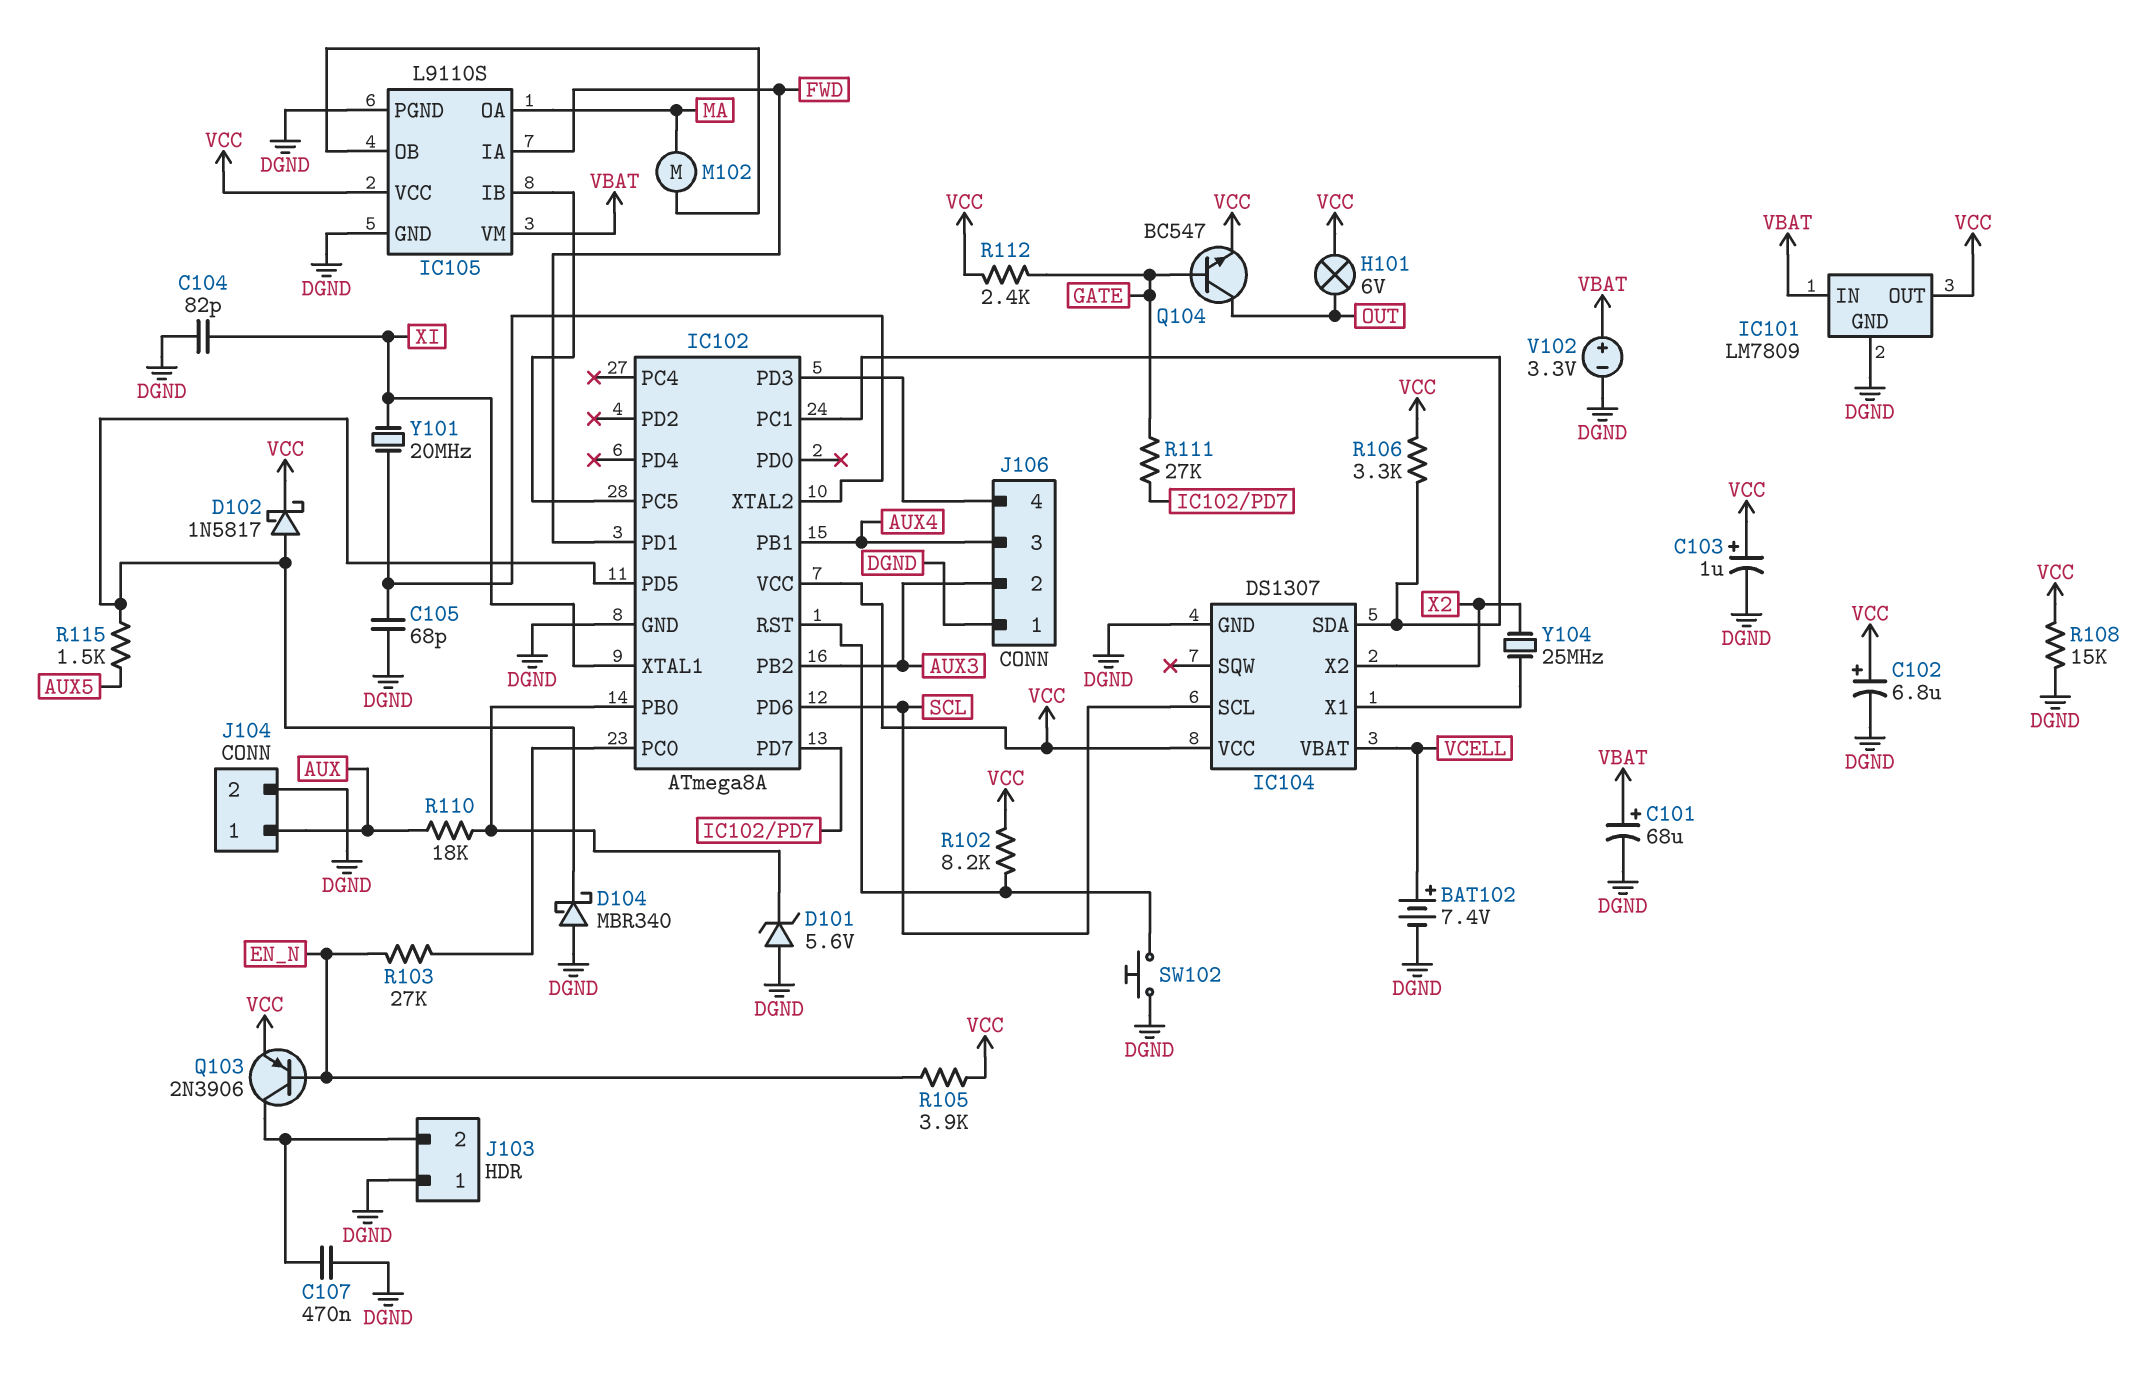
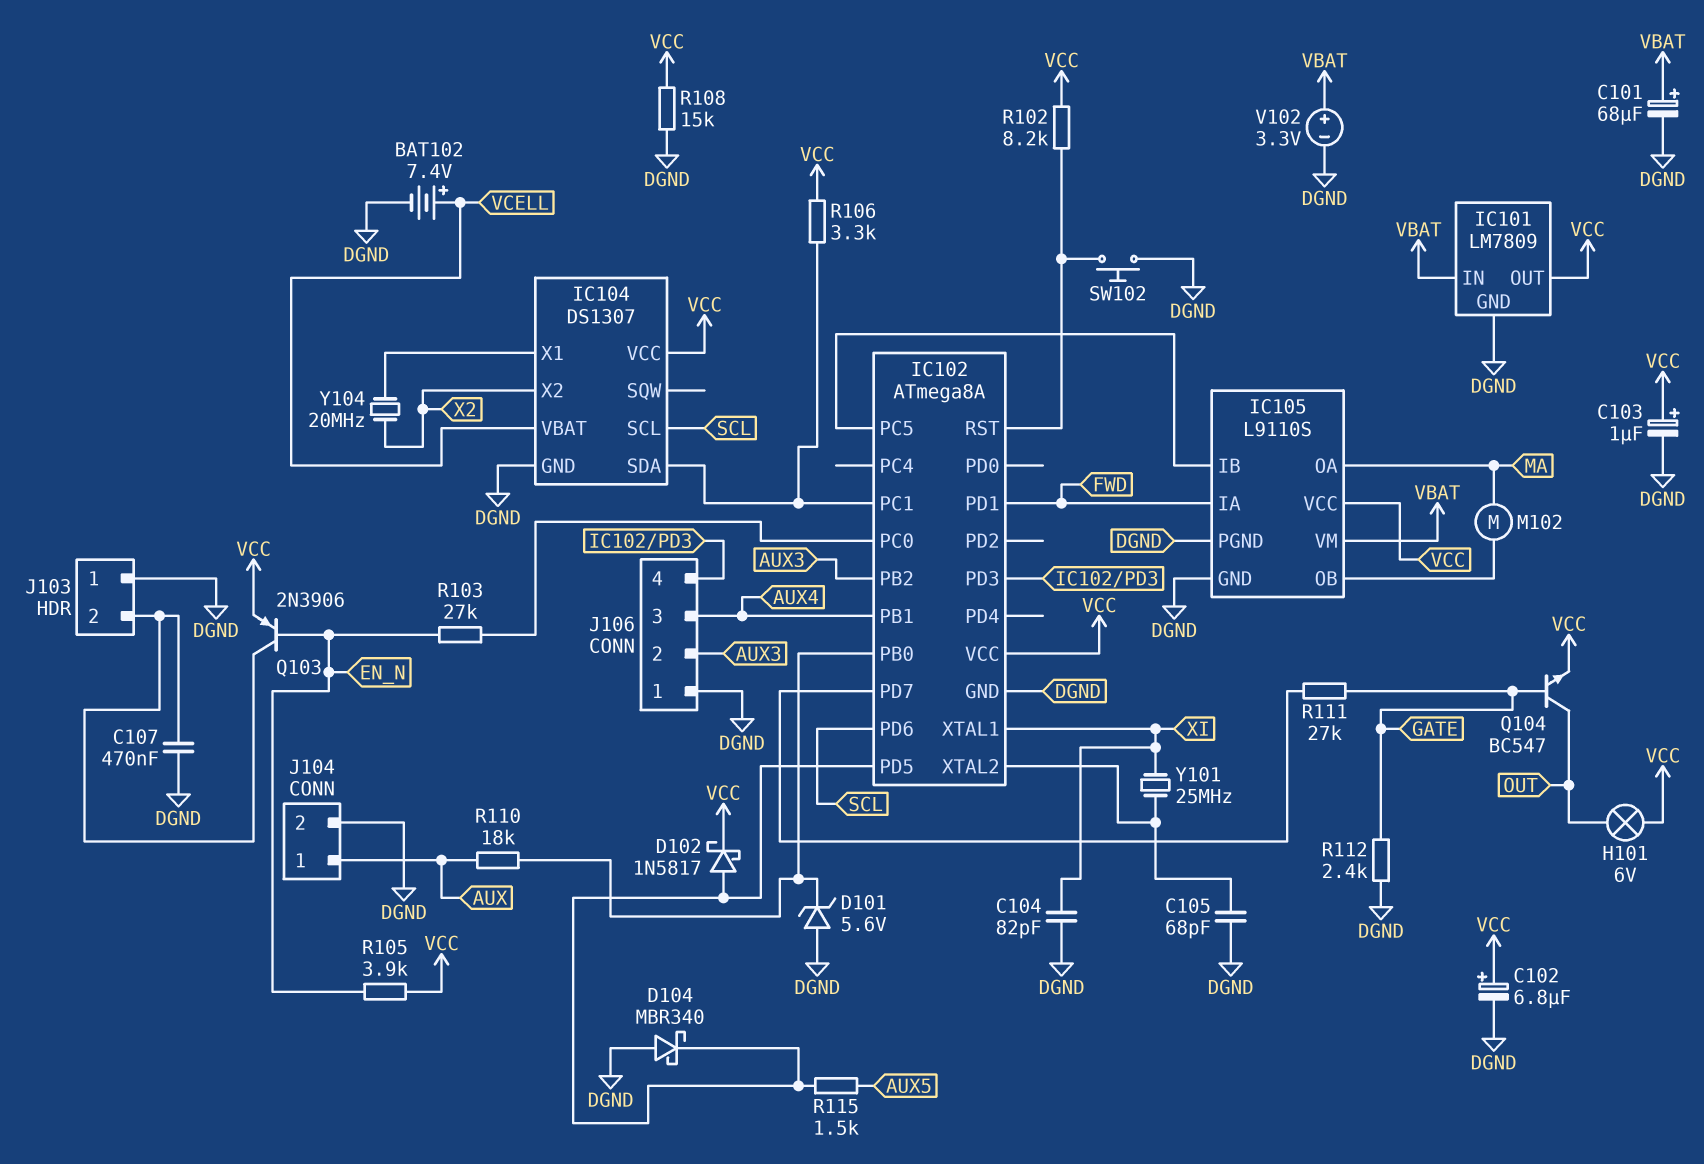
R112: 2.4k (GATE, VCC) -> 2.4k (DGND, GATE)
Y101: 20MHz (IC102/XTAL2, XI) -> 25MHz (IC102/XTAL2, XI)
Y104: 25MHz (IC104/X1, X2) -> 20MHz (IC104/X1, X2)

